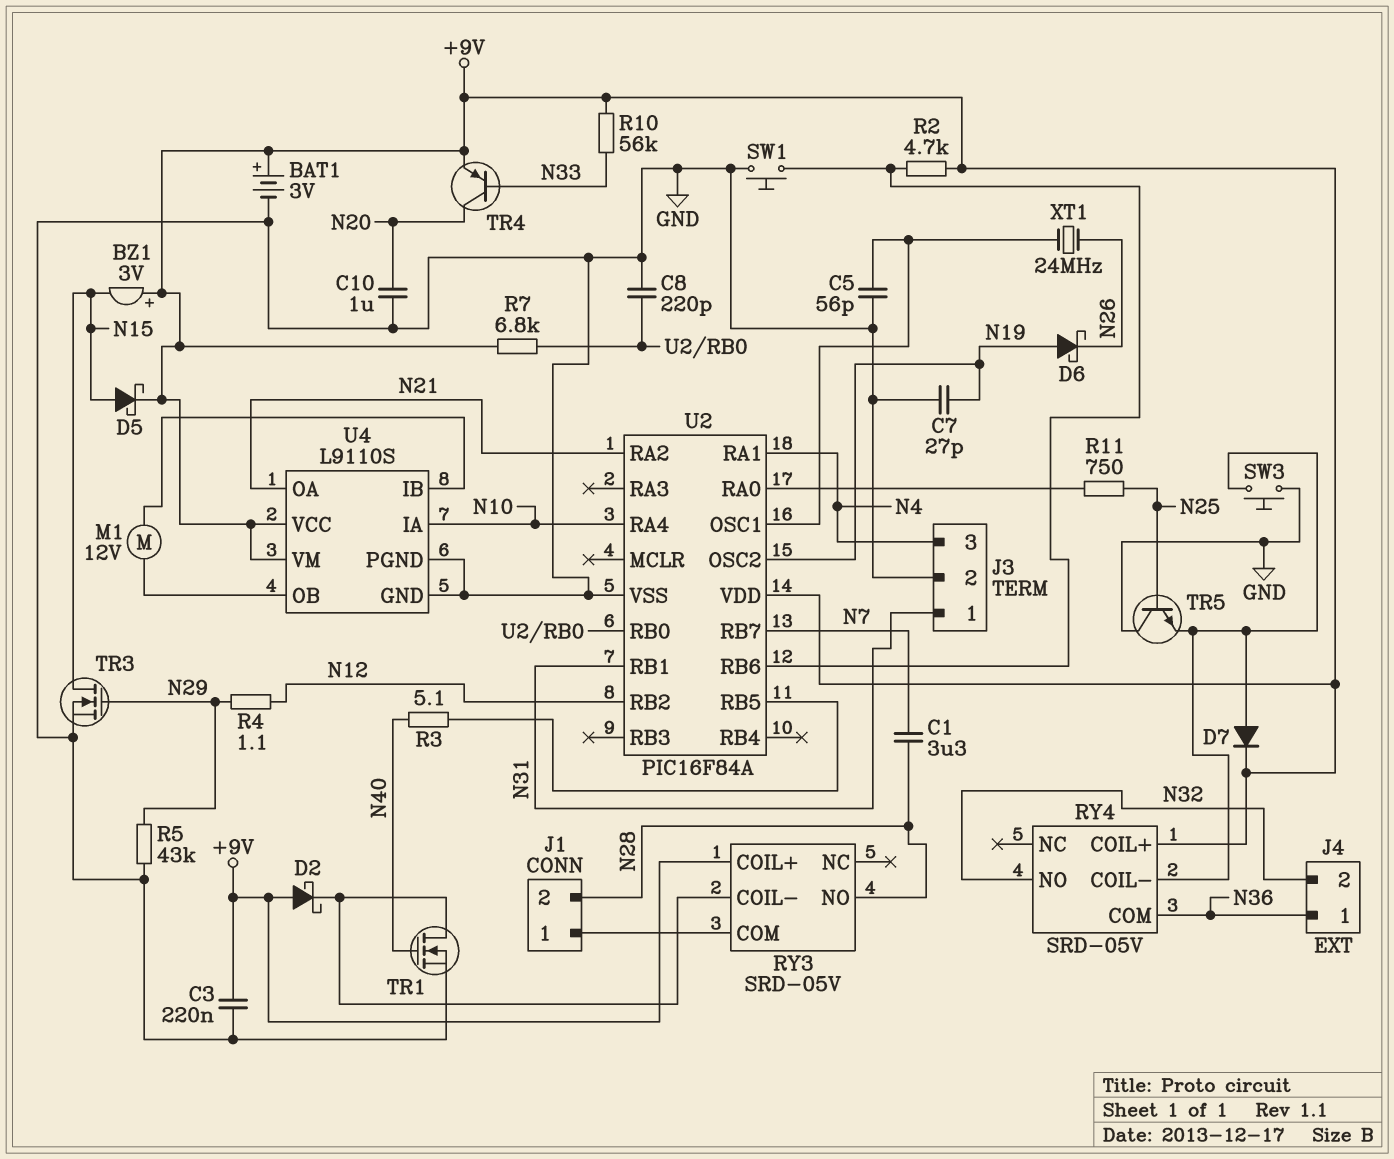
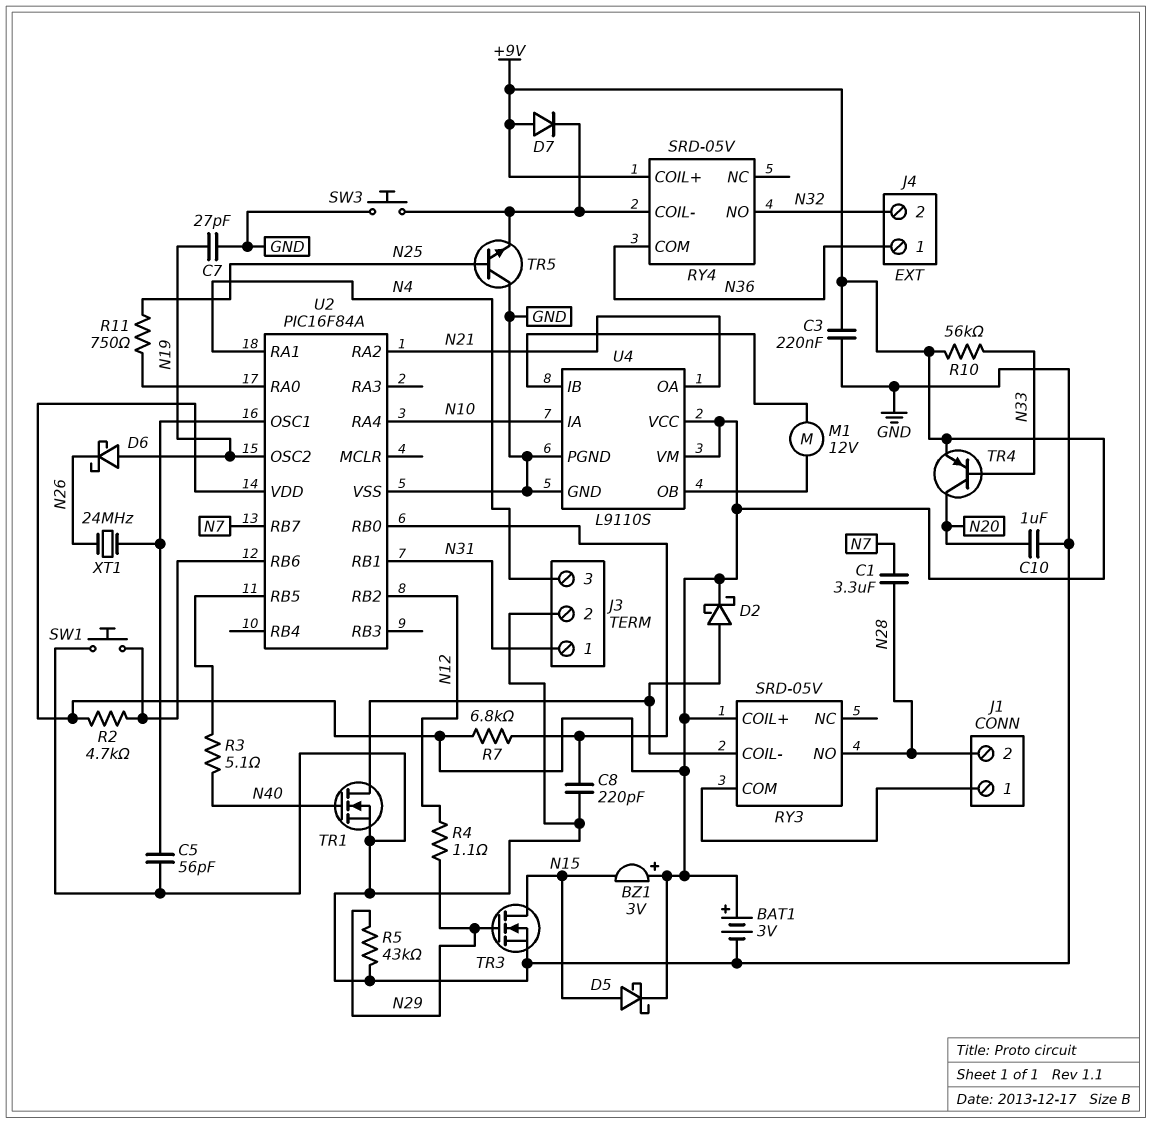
D2: schottky (A +9V, K RY3/COIL-) -> schottky (A RY3/COIL-, K +9V)
D7: diode (A RY4/COIL-, K +9V) -> diode (A +9V, K RY4/COIL-)

